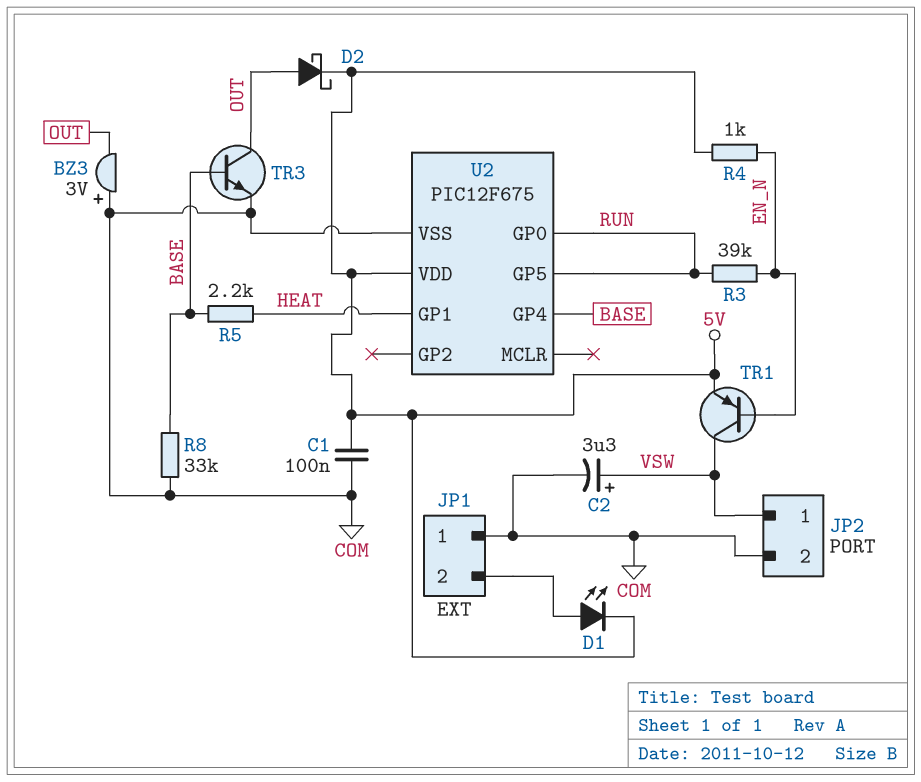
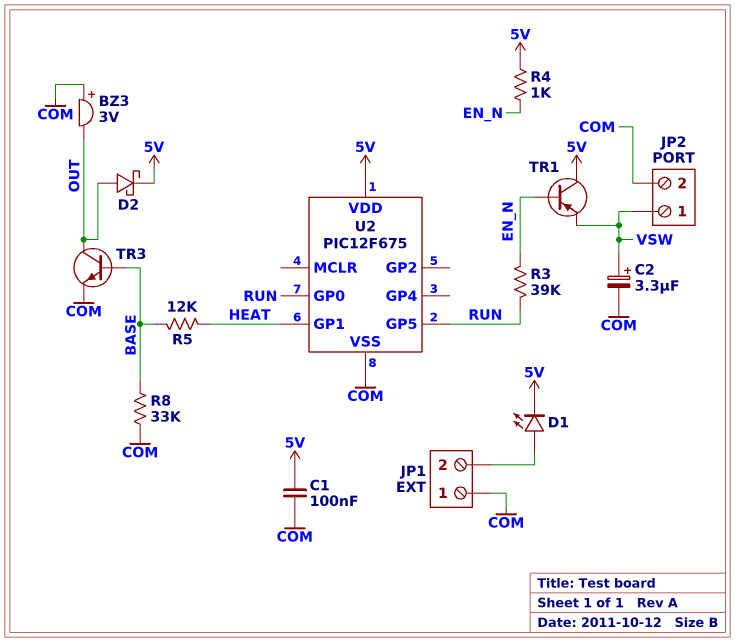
R5: 2.2k (BASE, HEAT) -> 12k (BASE, HEAT)
TR1: PNP (B EN_N, C VSW, E 5V) -> PNP (B EN_N, C 5V, E VSW)
U2 pin GP4: BASE -> none

